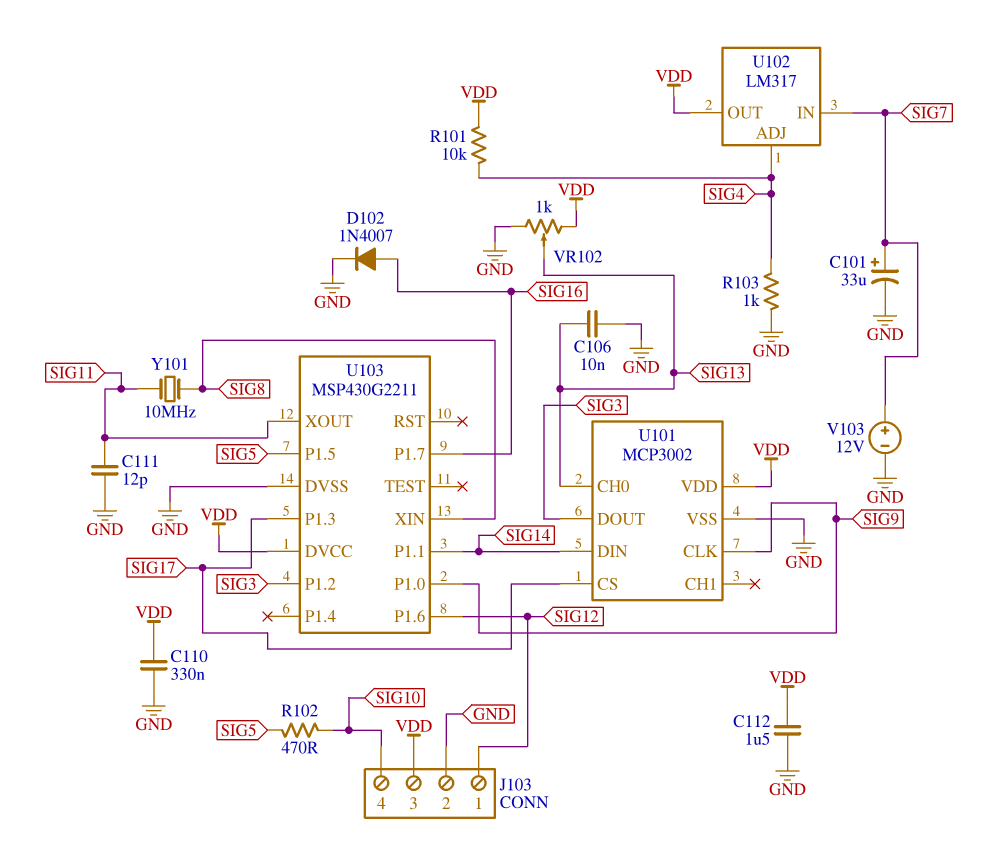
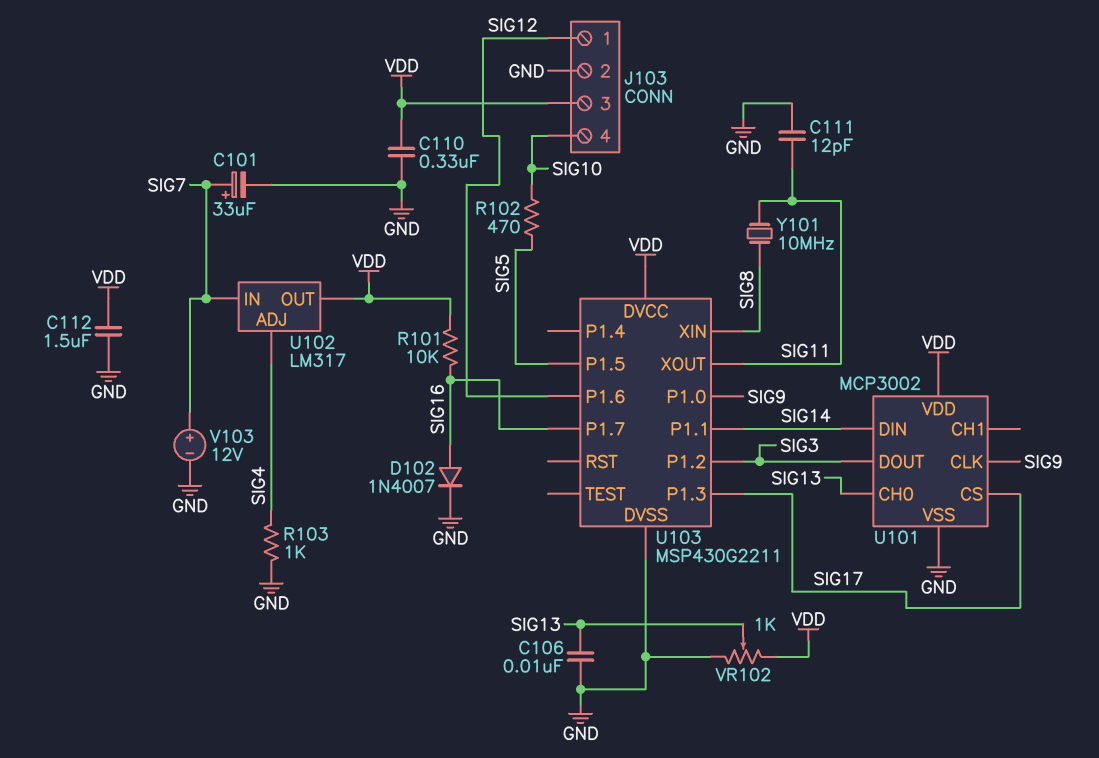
R101: 10k (SIG4, VDD) -> 10k (SIG16, VDD)

